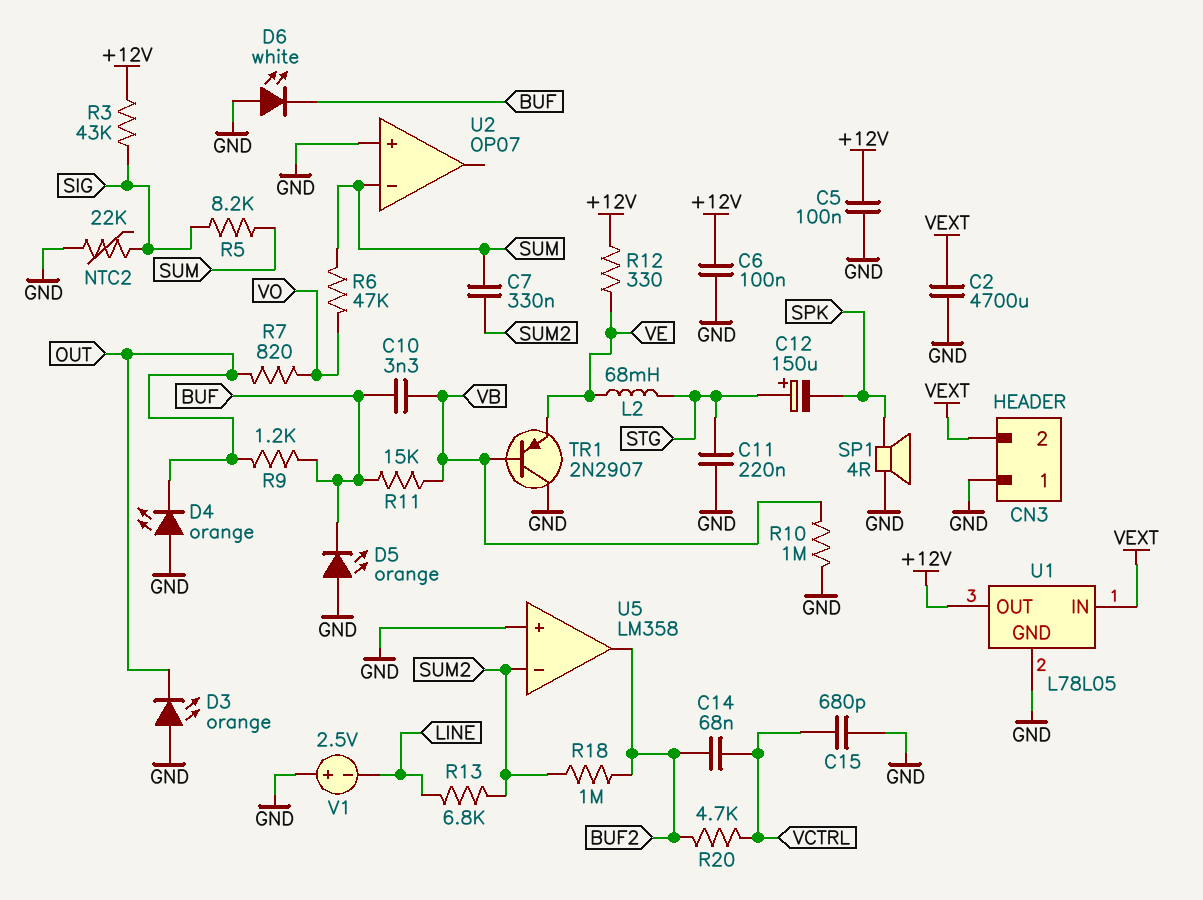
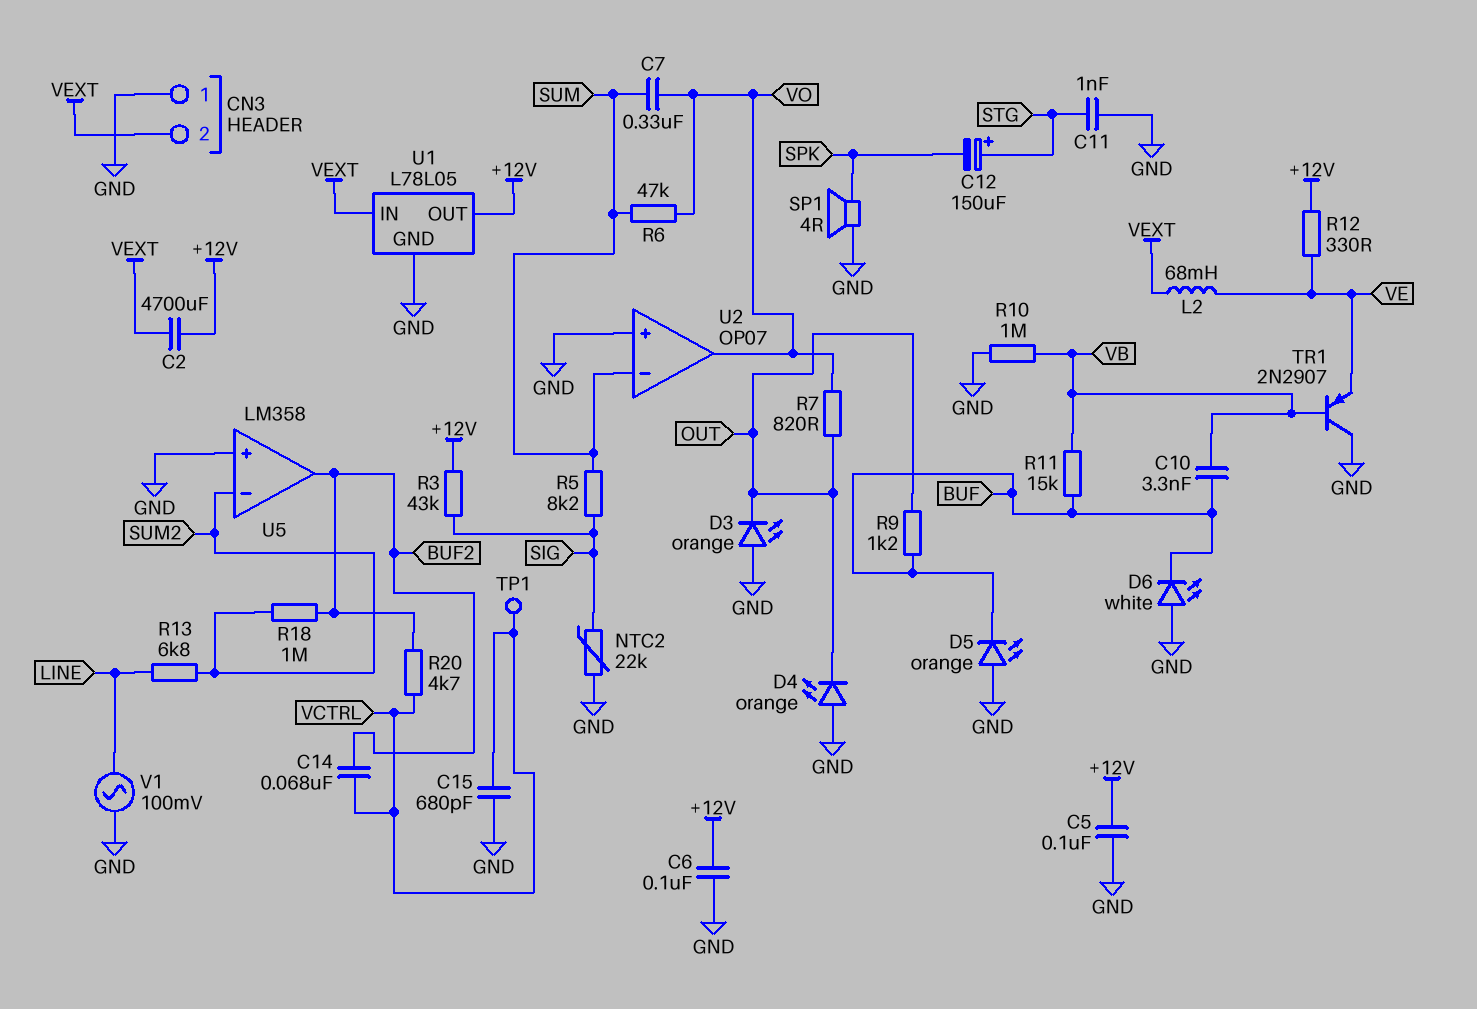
C2: 4700uF (GND, VEXT) -> 4700uF (+12V, VEXT)
C7: 330nF (SUM, SUM2) -> 330nF (SUM, VO)
C11: 220nF (GND, STG) -> 1nF (GND, STG)
L2: 68mH (STG, VE) -> 68mH (VE, VEXT)
TP1: none -> test point (VCTRL)
U2 pin out: none -> VO
V1: 2.5V (plus GND, minus LINE) -> AC 100mV (GND, LINE)

